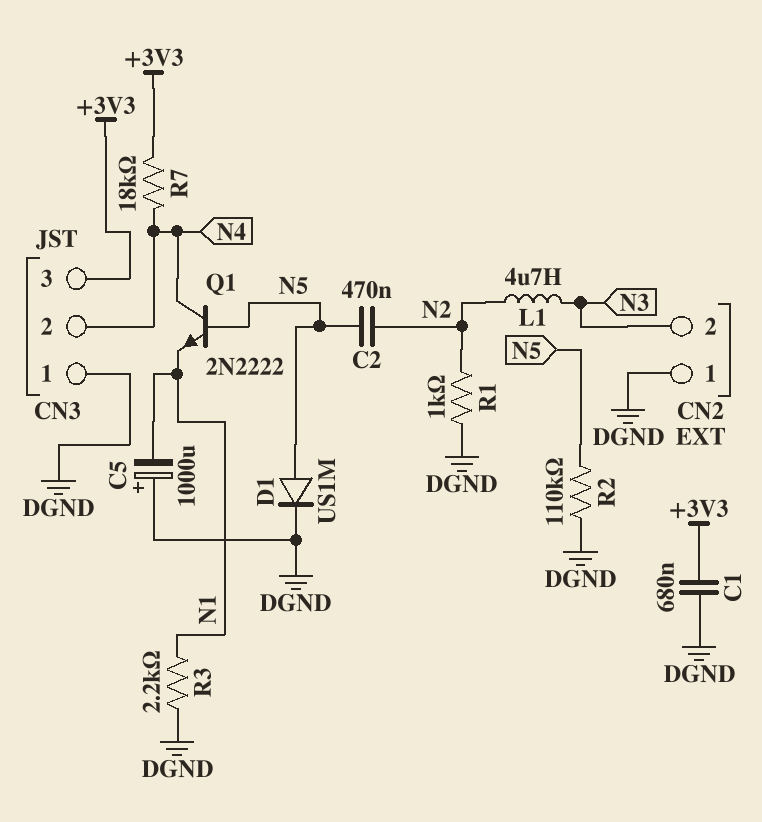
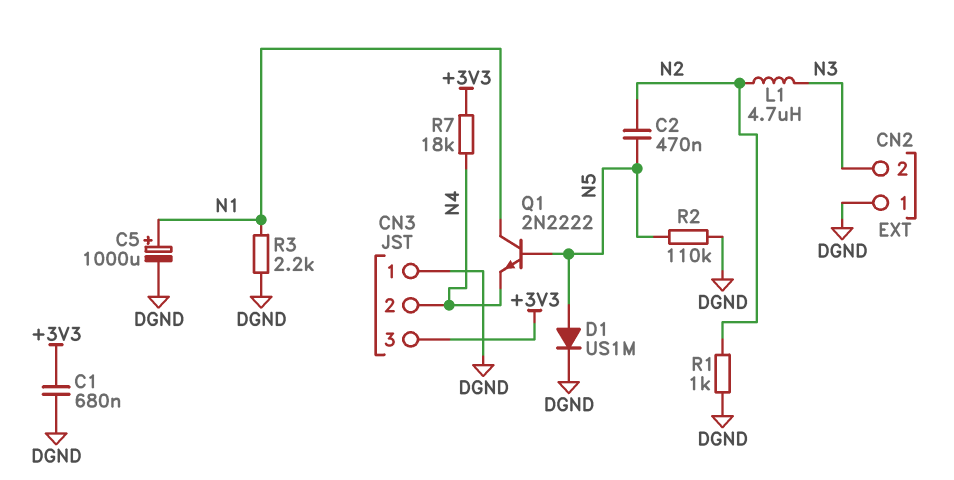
C5: 1000uF (plus DGND, minus N1) -> 1000uF (plus N1, minus DGND)
Q1: NPN 2N2222 (B N5, C N4, E N1) -> NPN 2N2222 (B N5, C N1, E N4)

